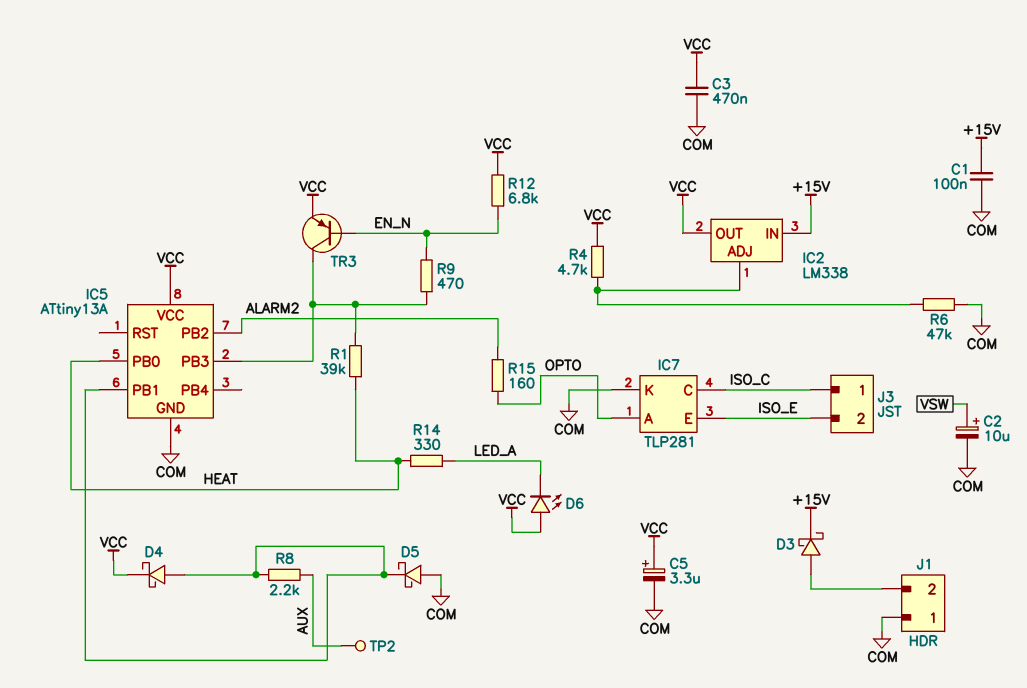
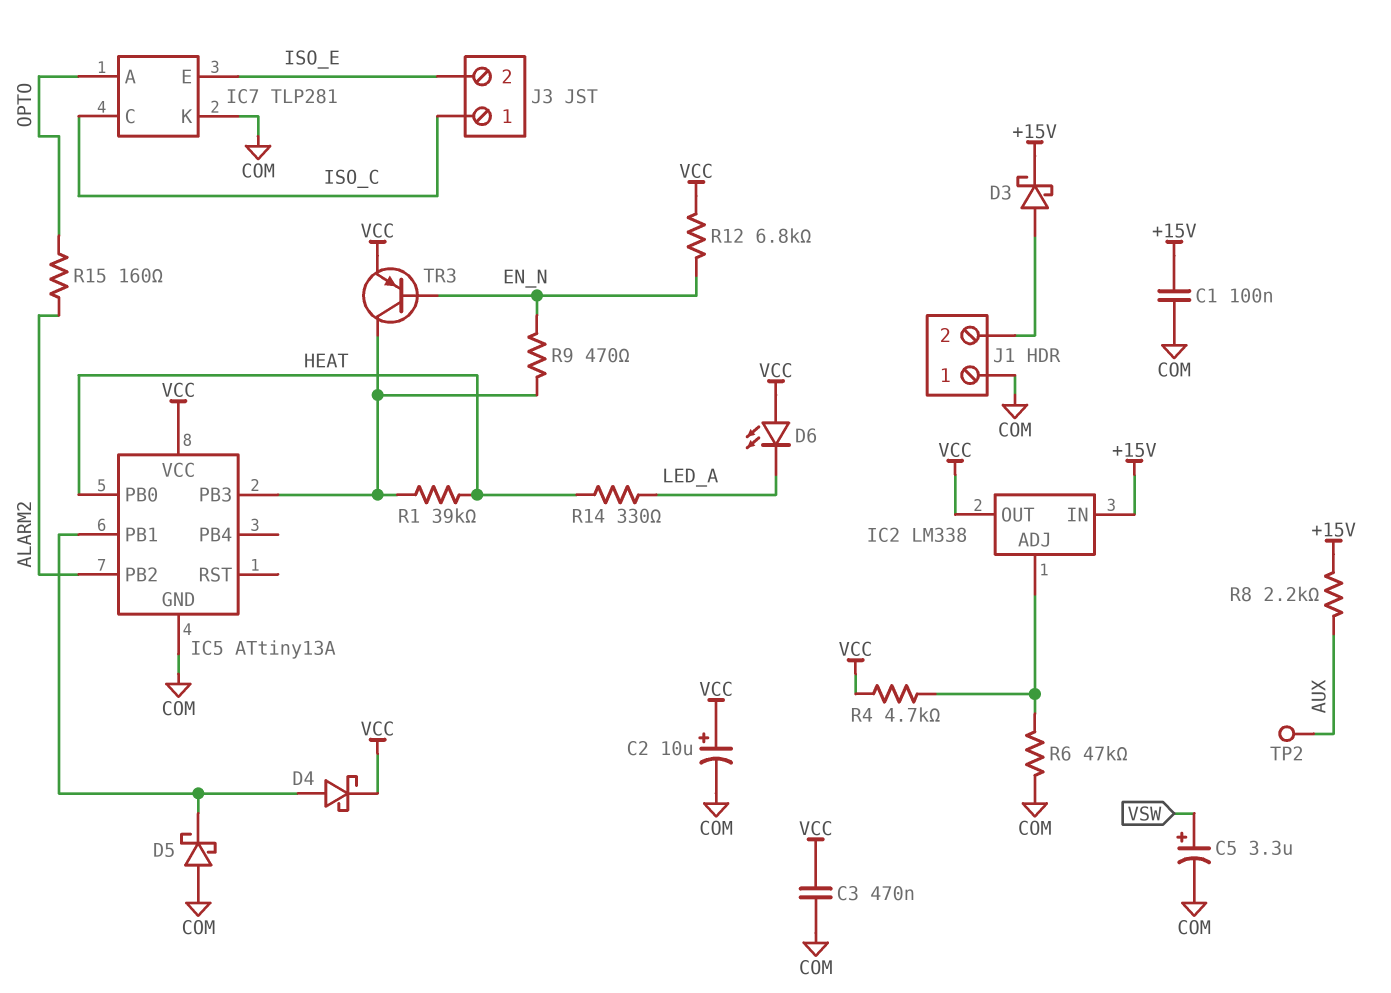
C2: 10uF (plus VSW, minus COM) -> 10uF (plus VCC, minus COM)
C5: 3.3uF (plus VCC, minus COM) -> 3.3uF (plus VSW, minus COM)
R8: 2.2k (AUX, IC5/PB1) -> 2.2k (+15V, AUX)

